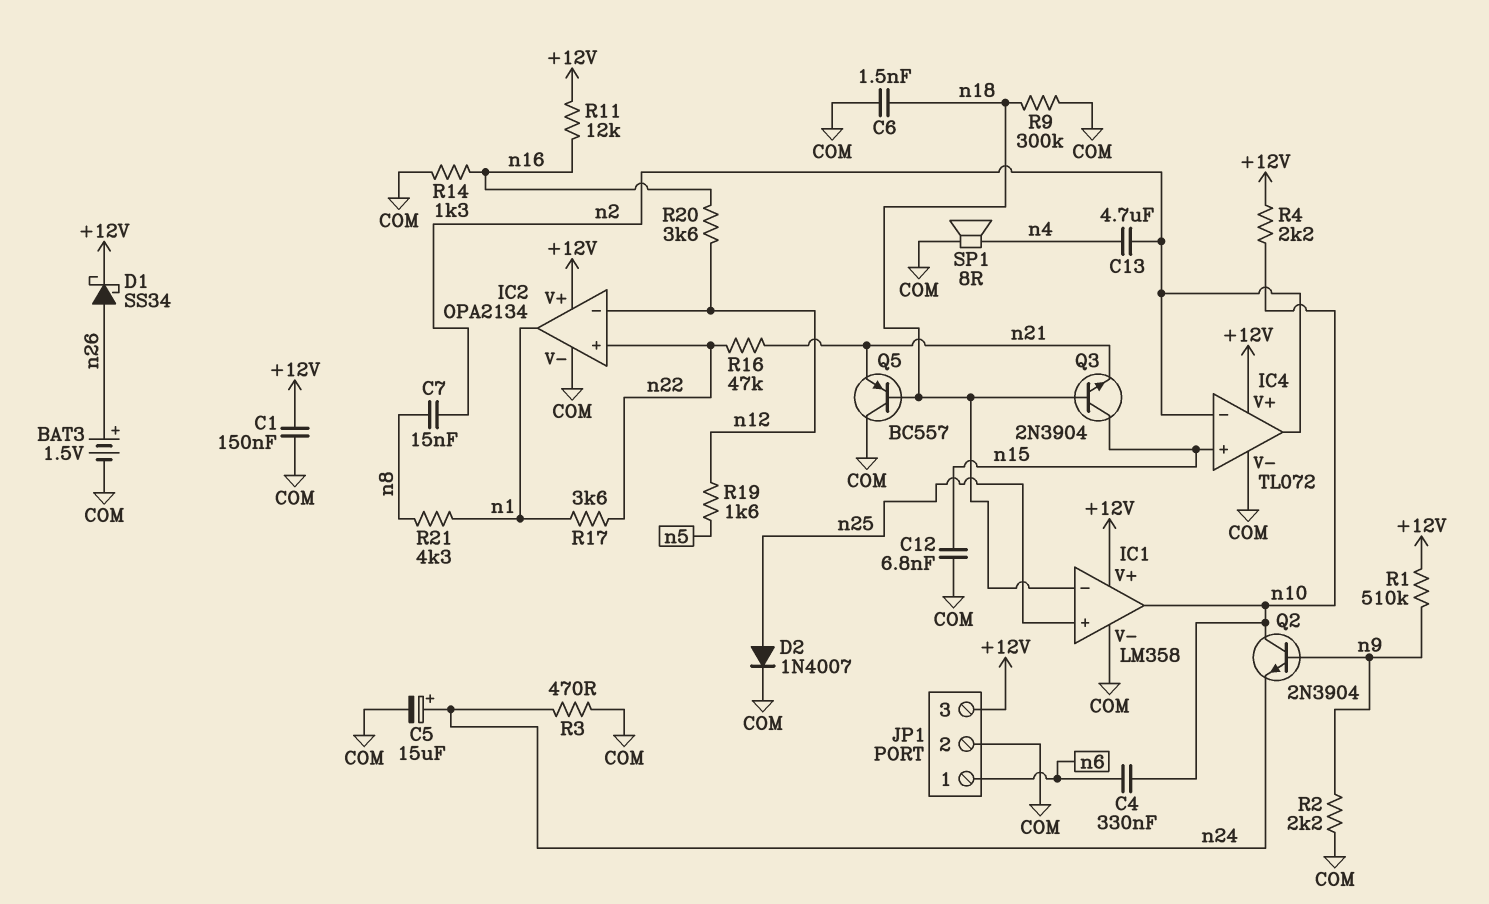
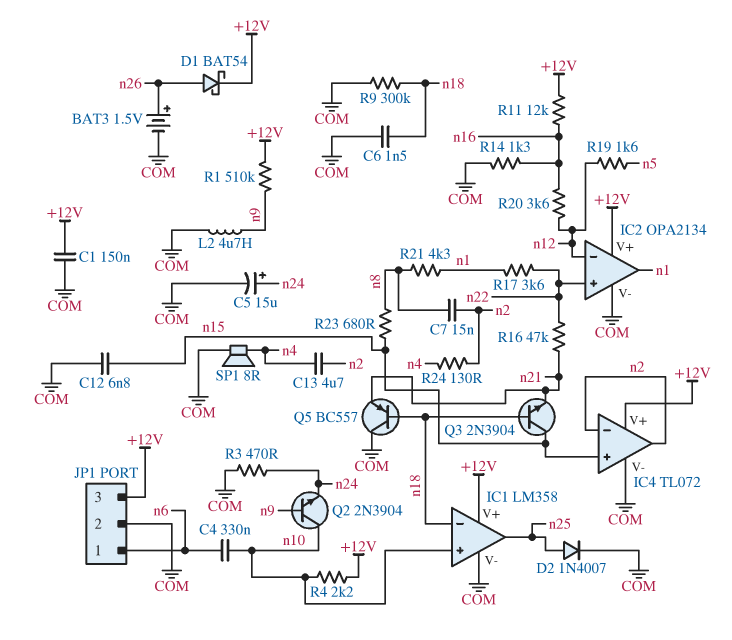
D1: schottky SS34 (A n26, K +12V) -> schottky BAT54 (A n26, K +12V)
IC1 pin in+: n25 -> n10
IC1 pin out: n10 -> n25
L2: none -> 4.7uH (COM, n9)
R2: 2.2k (COM, n9) -> none
R23: none -> 680 (n8, n15)
R24: none -> 130 (n2, n4)

